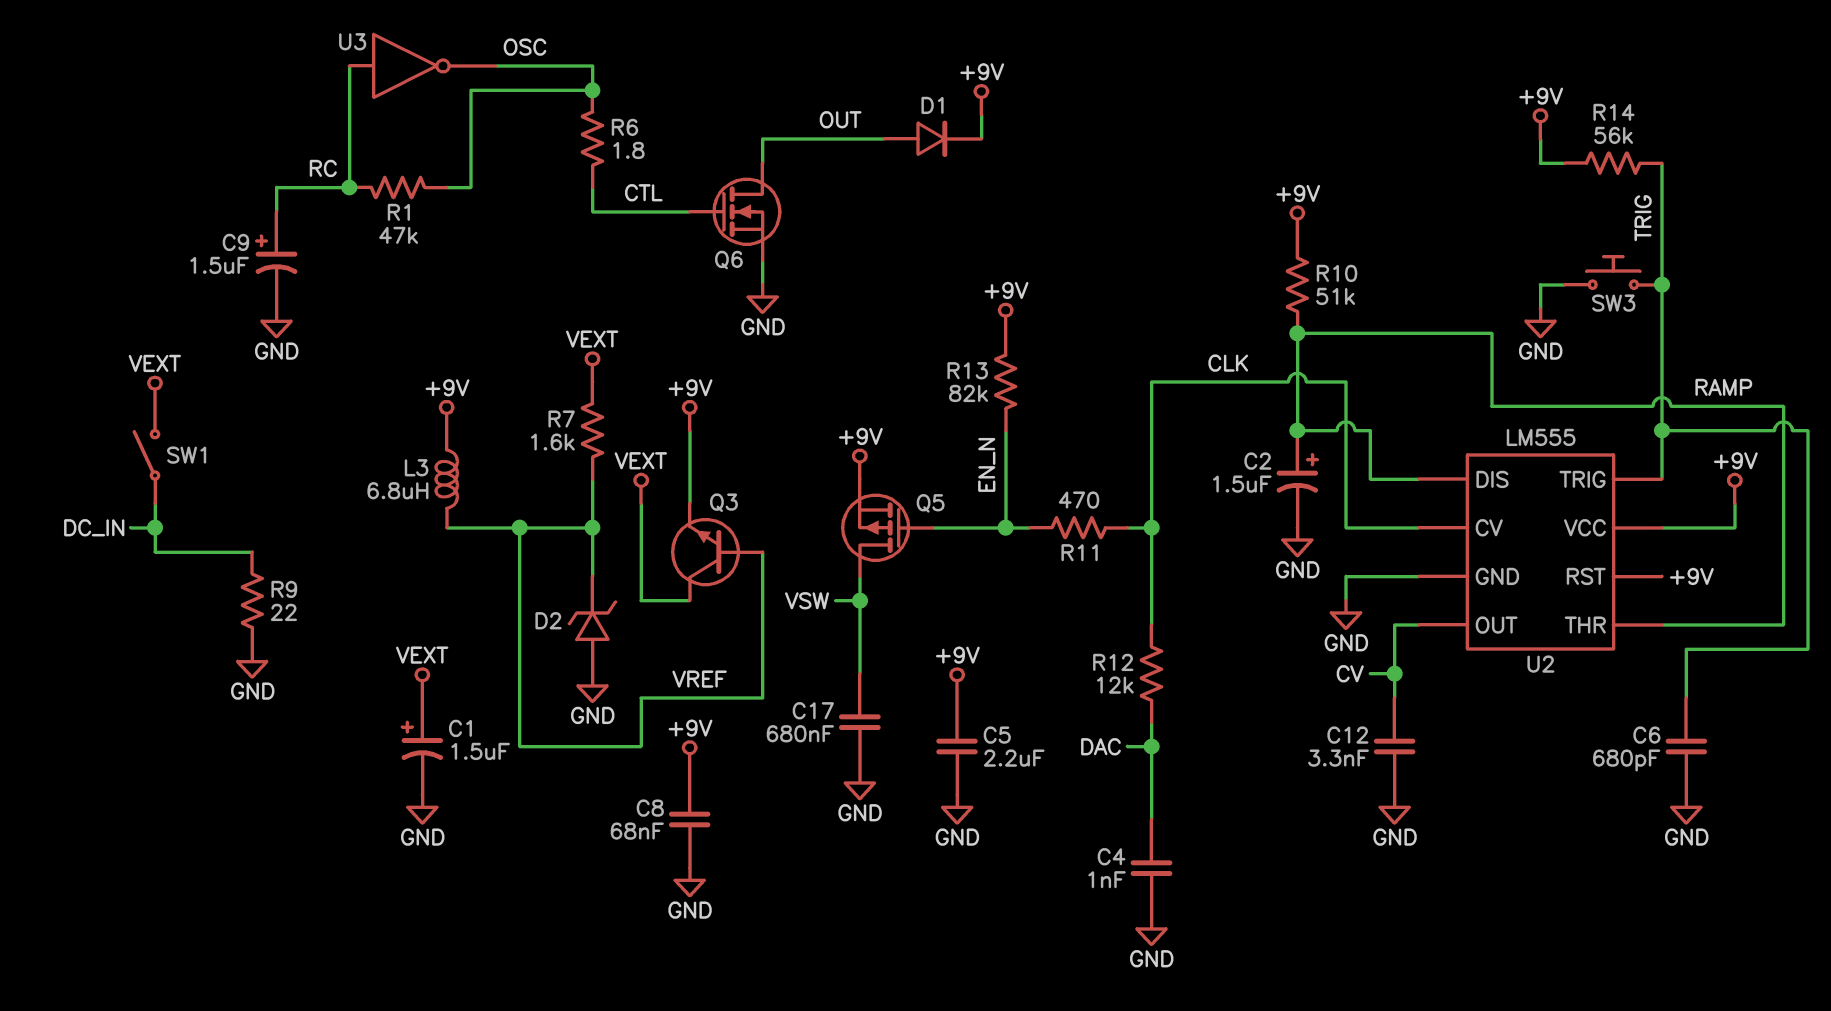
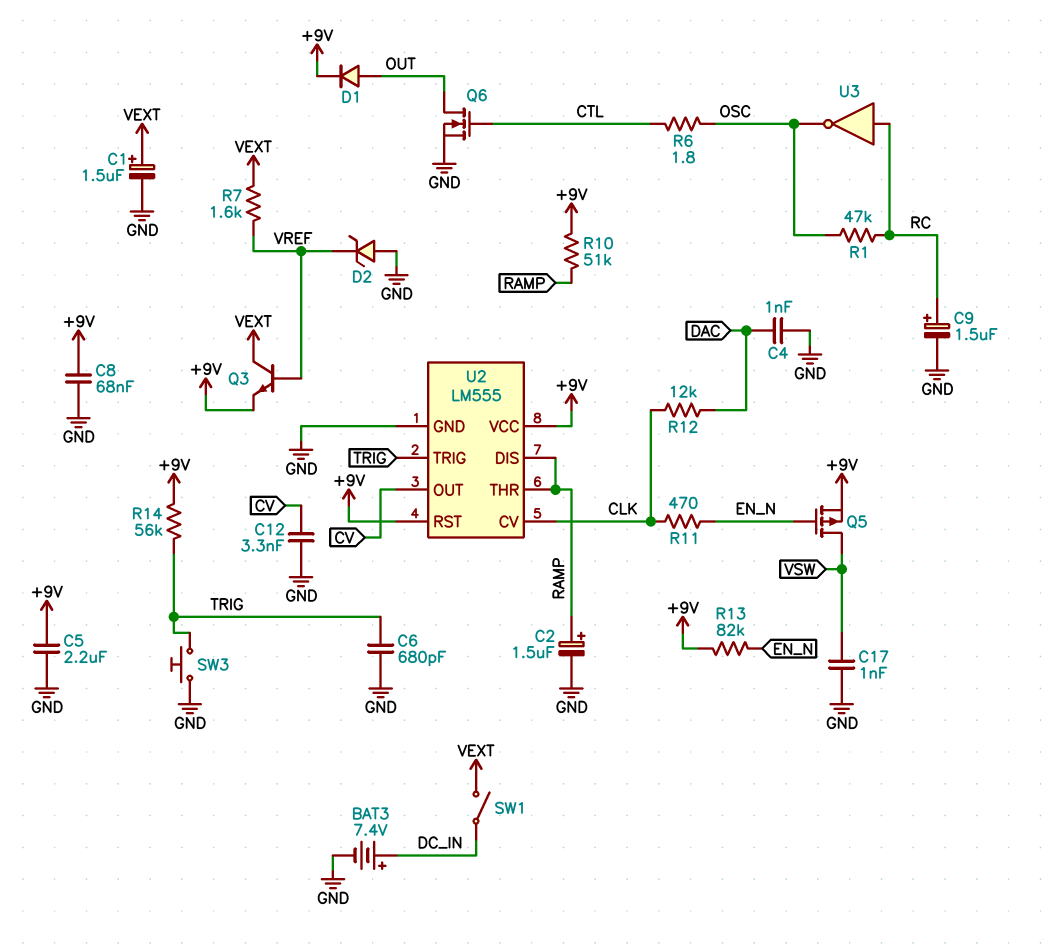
BAT3: none -> 7.4V (plus DC_IN, minus GND)
C17: 680nF (GND, VSW) -> 1nF (GND, VSW)
L3: 6.8uH (+9V, VREF) -> none
R9: 22 (DC_IN, GND) -> none

